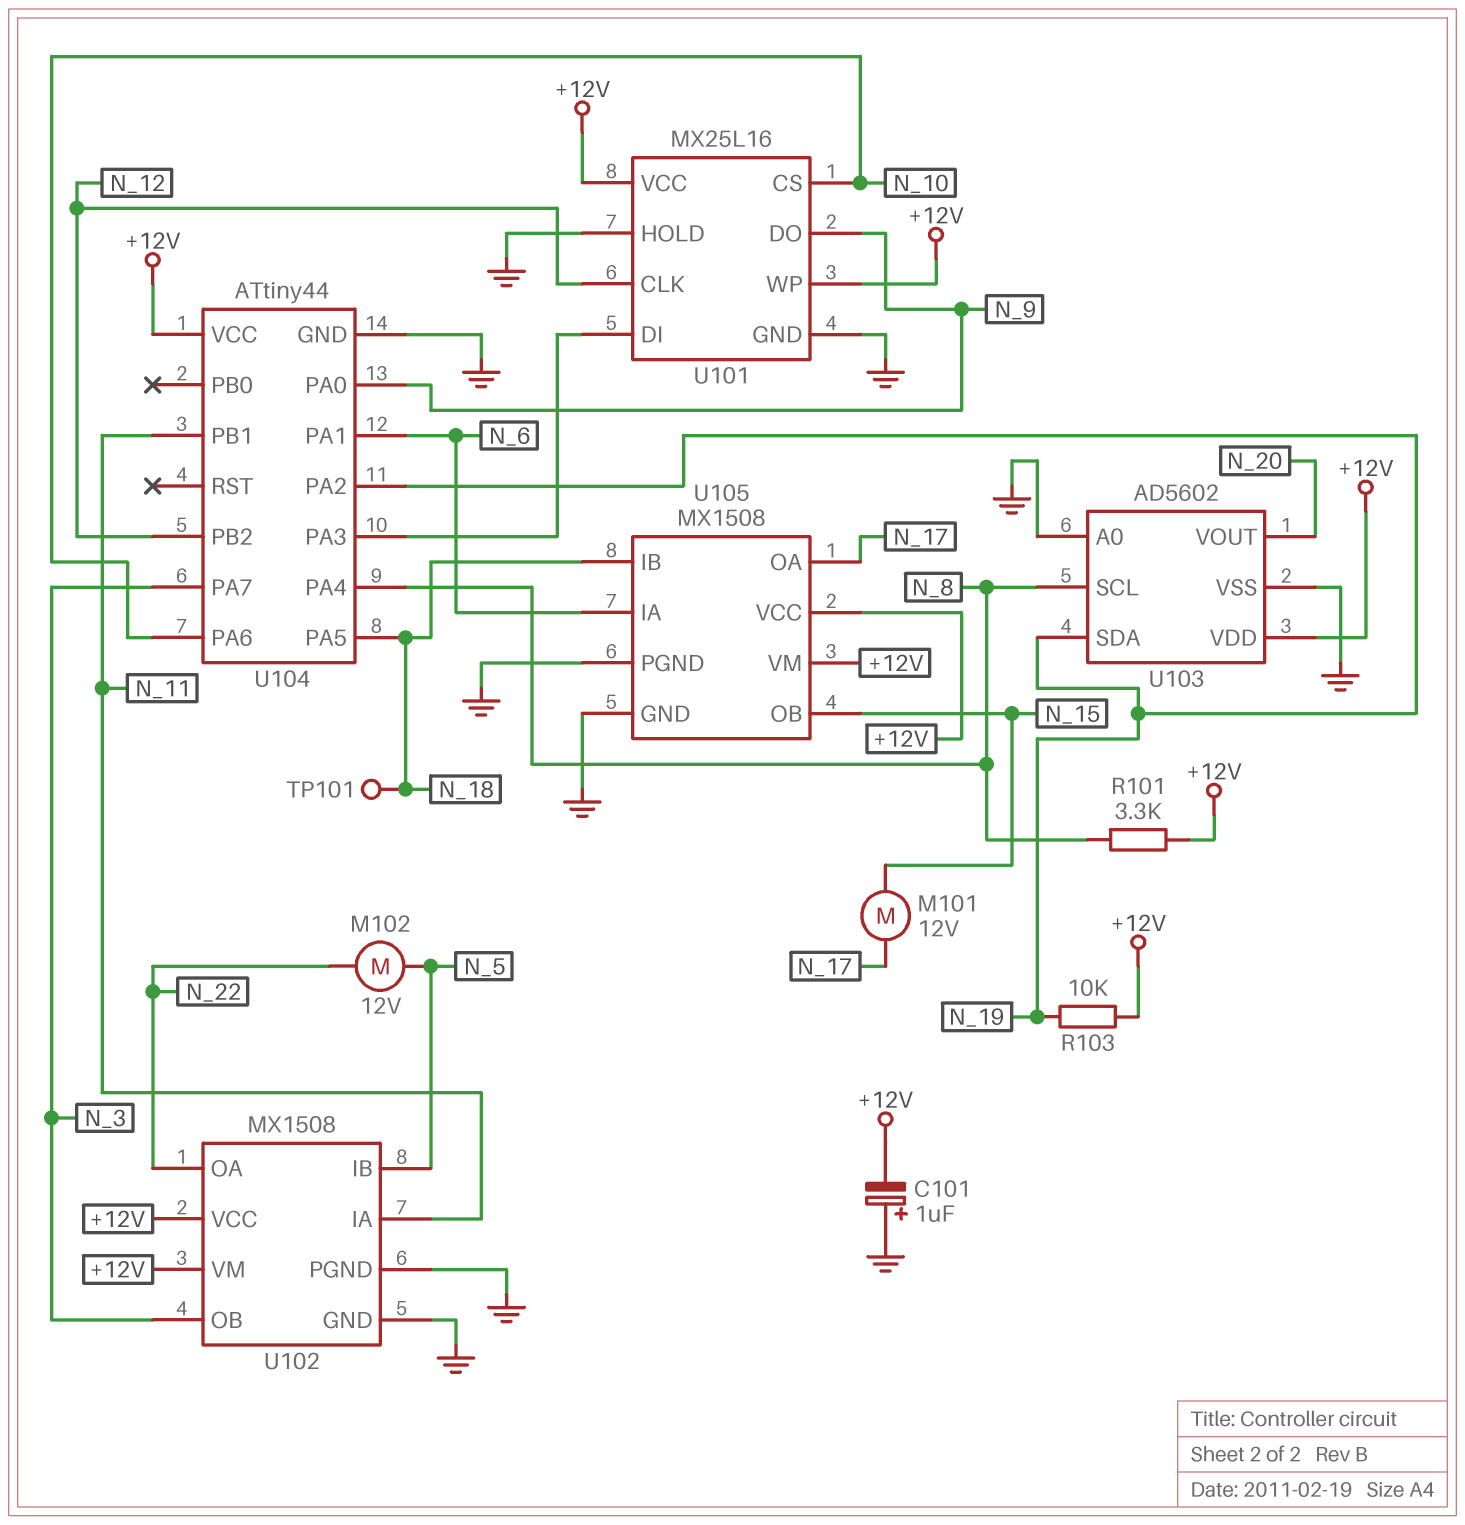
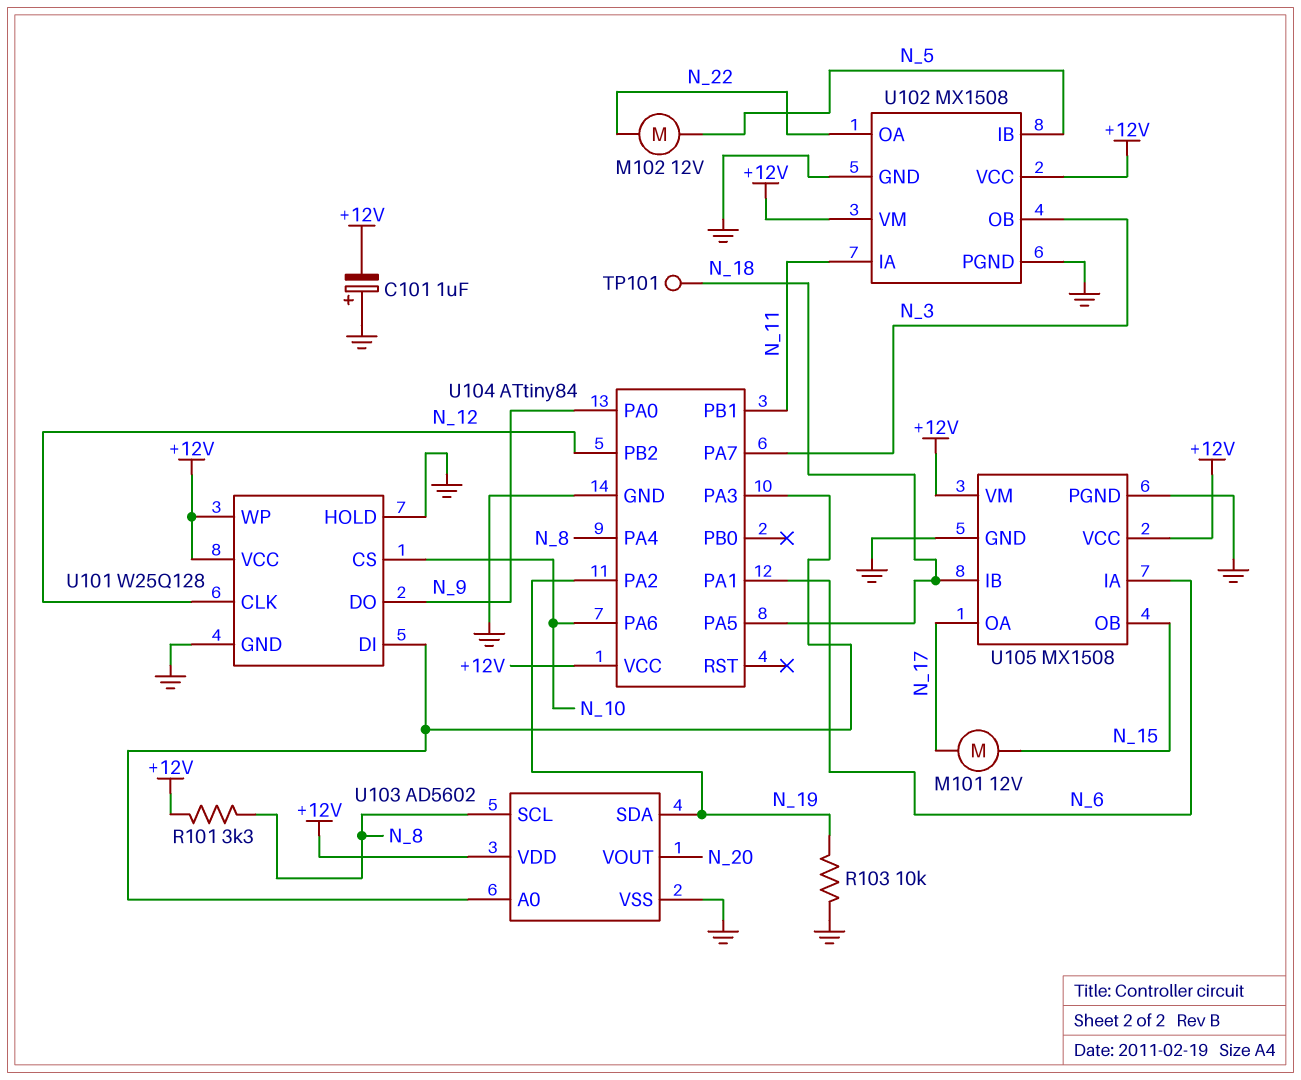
R103: 10k (+12V, N_19) -> 10k (GND, N_19)
U101: MX25L16 -> W25Q128
U103 pin A0: GND -> U101/DI
U104: ATtiny44 -> ATtiny84

